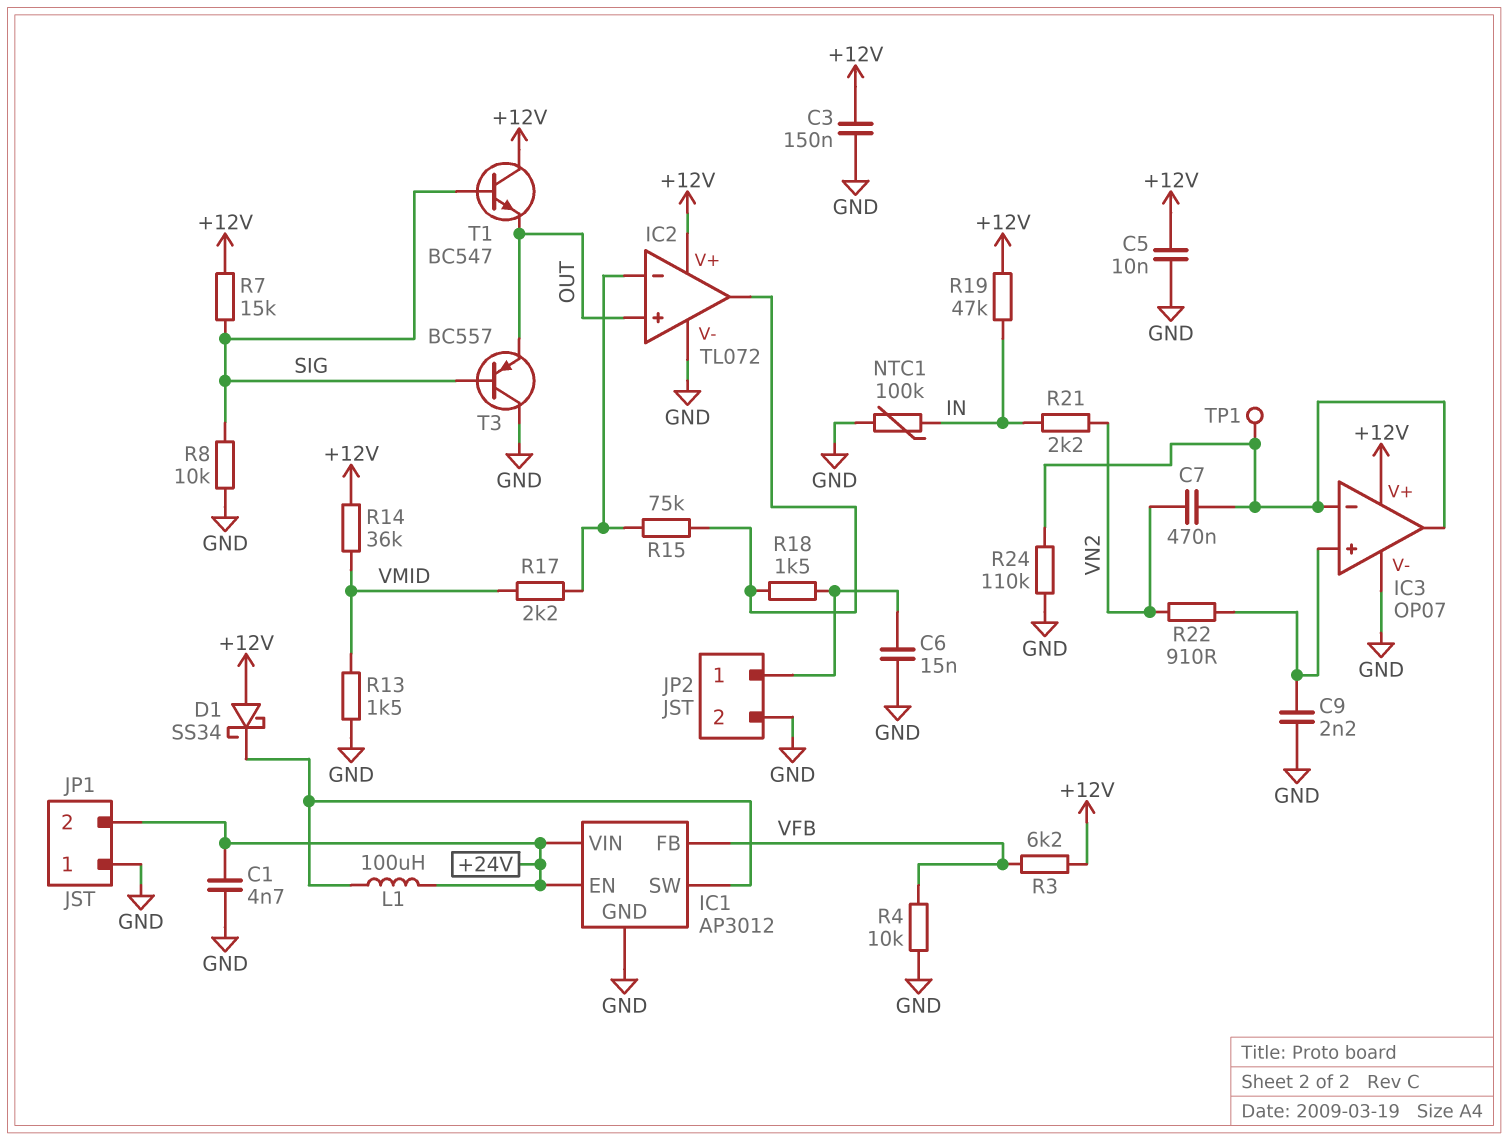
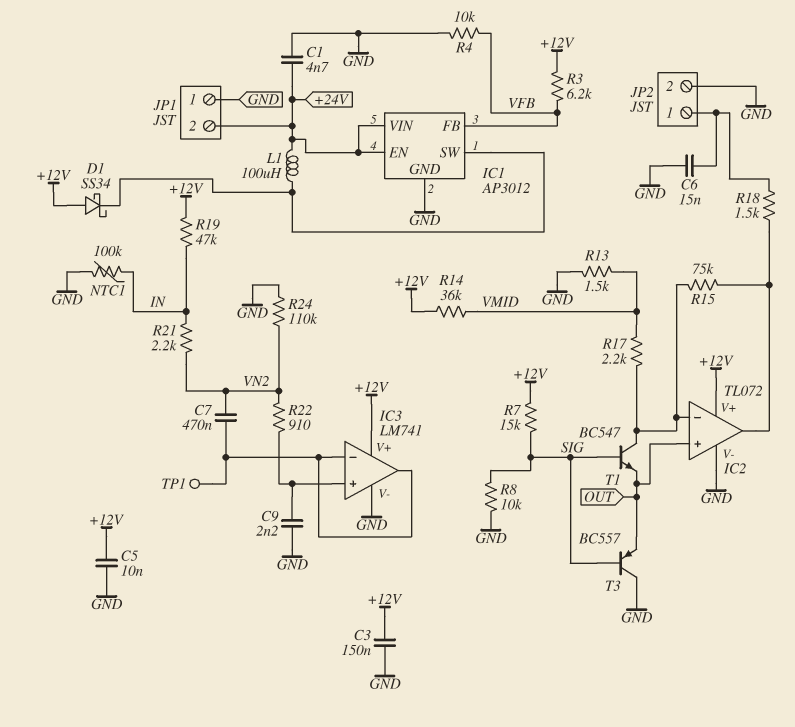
IC3: OP07 -> LM741
R24: 110k (GND, IC3/in-) -> 110k (GND, VN2)
T1: NPN BC547 (B SIG, C +12V, E OUT) -> NPN BC547 (B SIG, C IC2/in-, E OUT)

